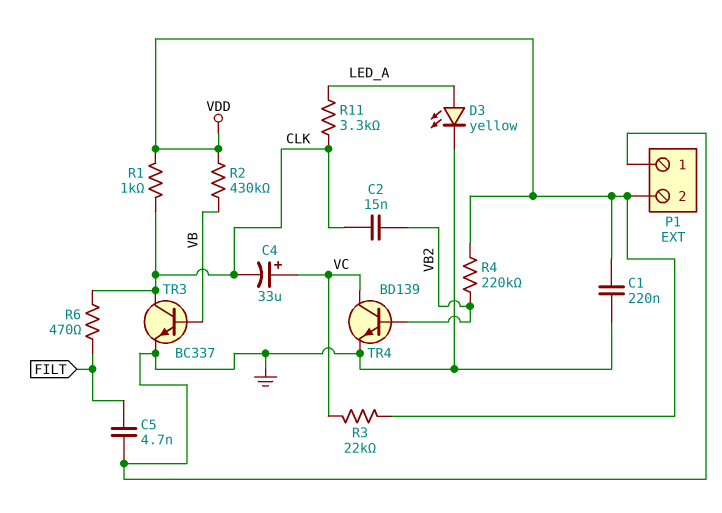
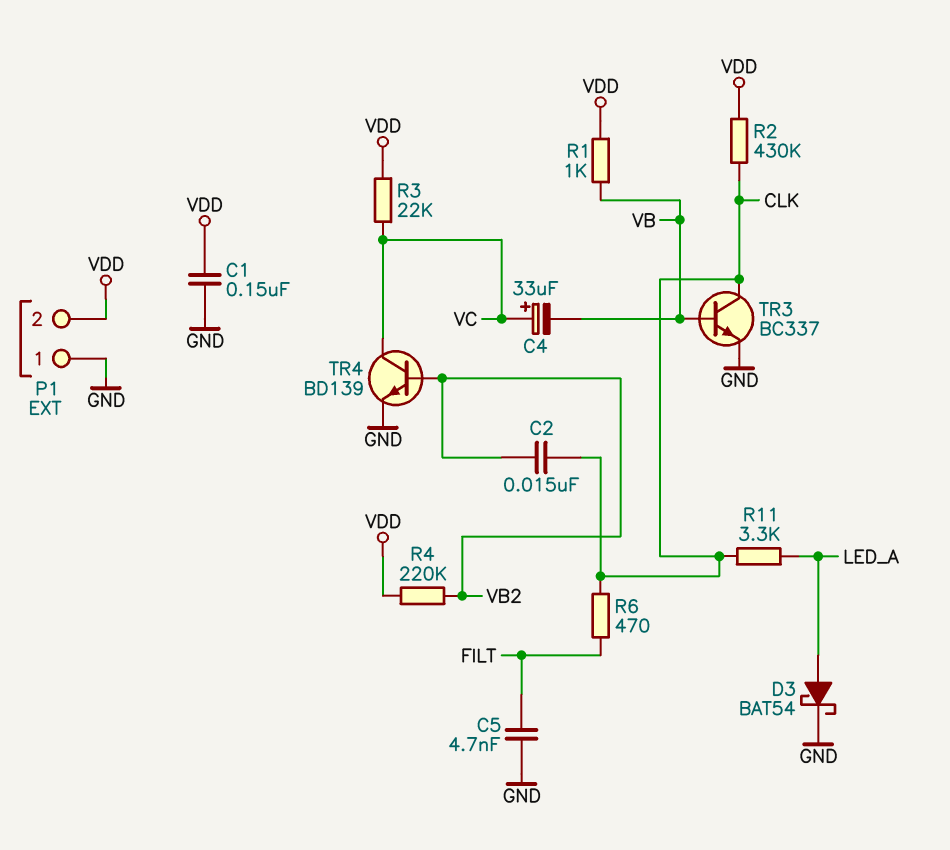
C1: 220nF (GND, VDD) -> 150nF (GND, VDD)
C4: 33uF (plus VC, minus CLK) -> 33uF (plus VC, minus VB)
D3: LED yellow (A LED_A, K GND) -> schottky BAT54 (A LED_A, K GND)
R1: 1k (CLK, VDD) -> 1k (VB, VDD)
R2: 430k (VB, VDD) -> 430k (CLK, VDD)

